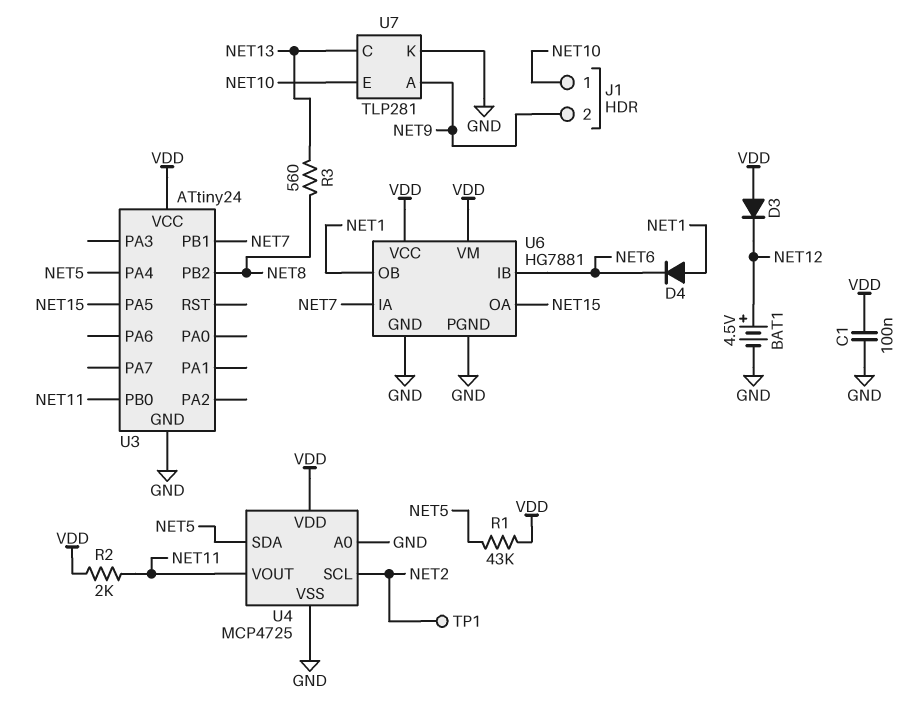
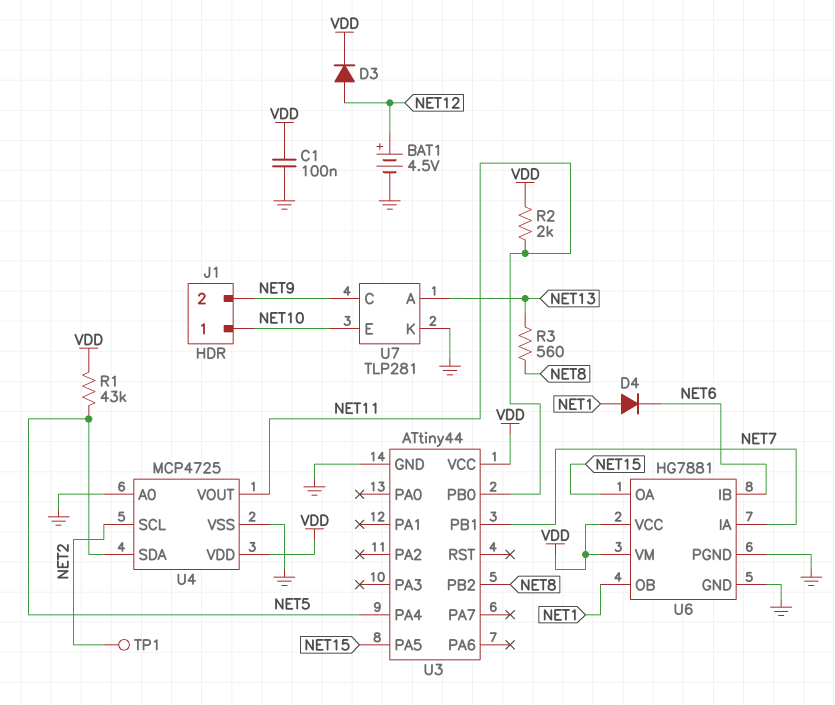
D3: diode (A VDD, K NET12) -> diode (A NET12, K VDD)
U3: ATtiny24 -> ATtiny44
U7 pin A: NET9 -> NET13
U7 pin C: NET13 -> NET9

